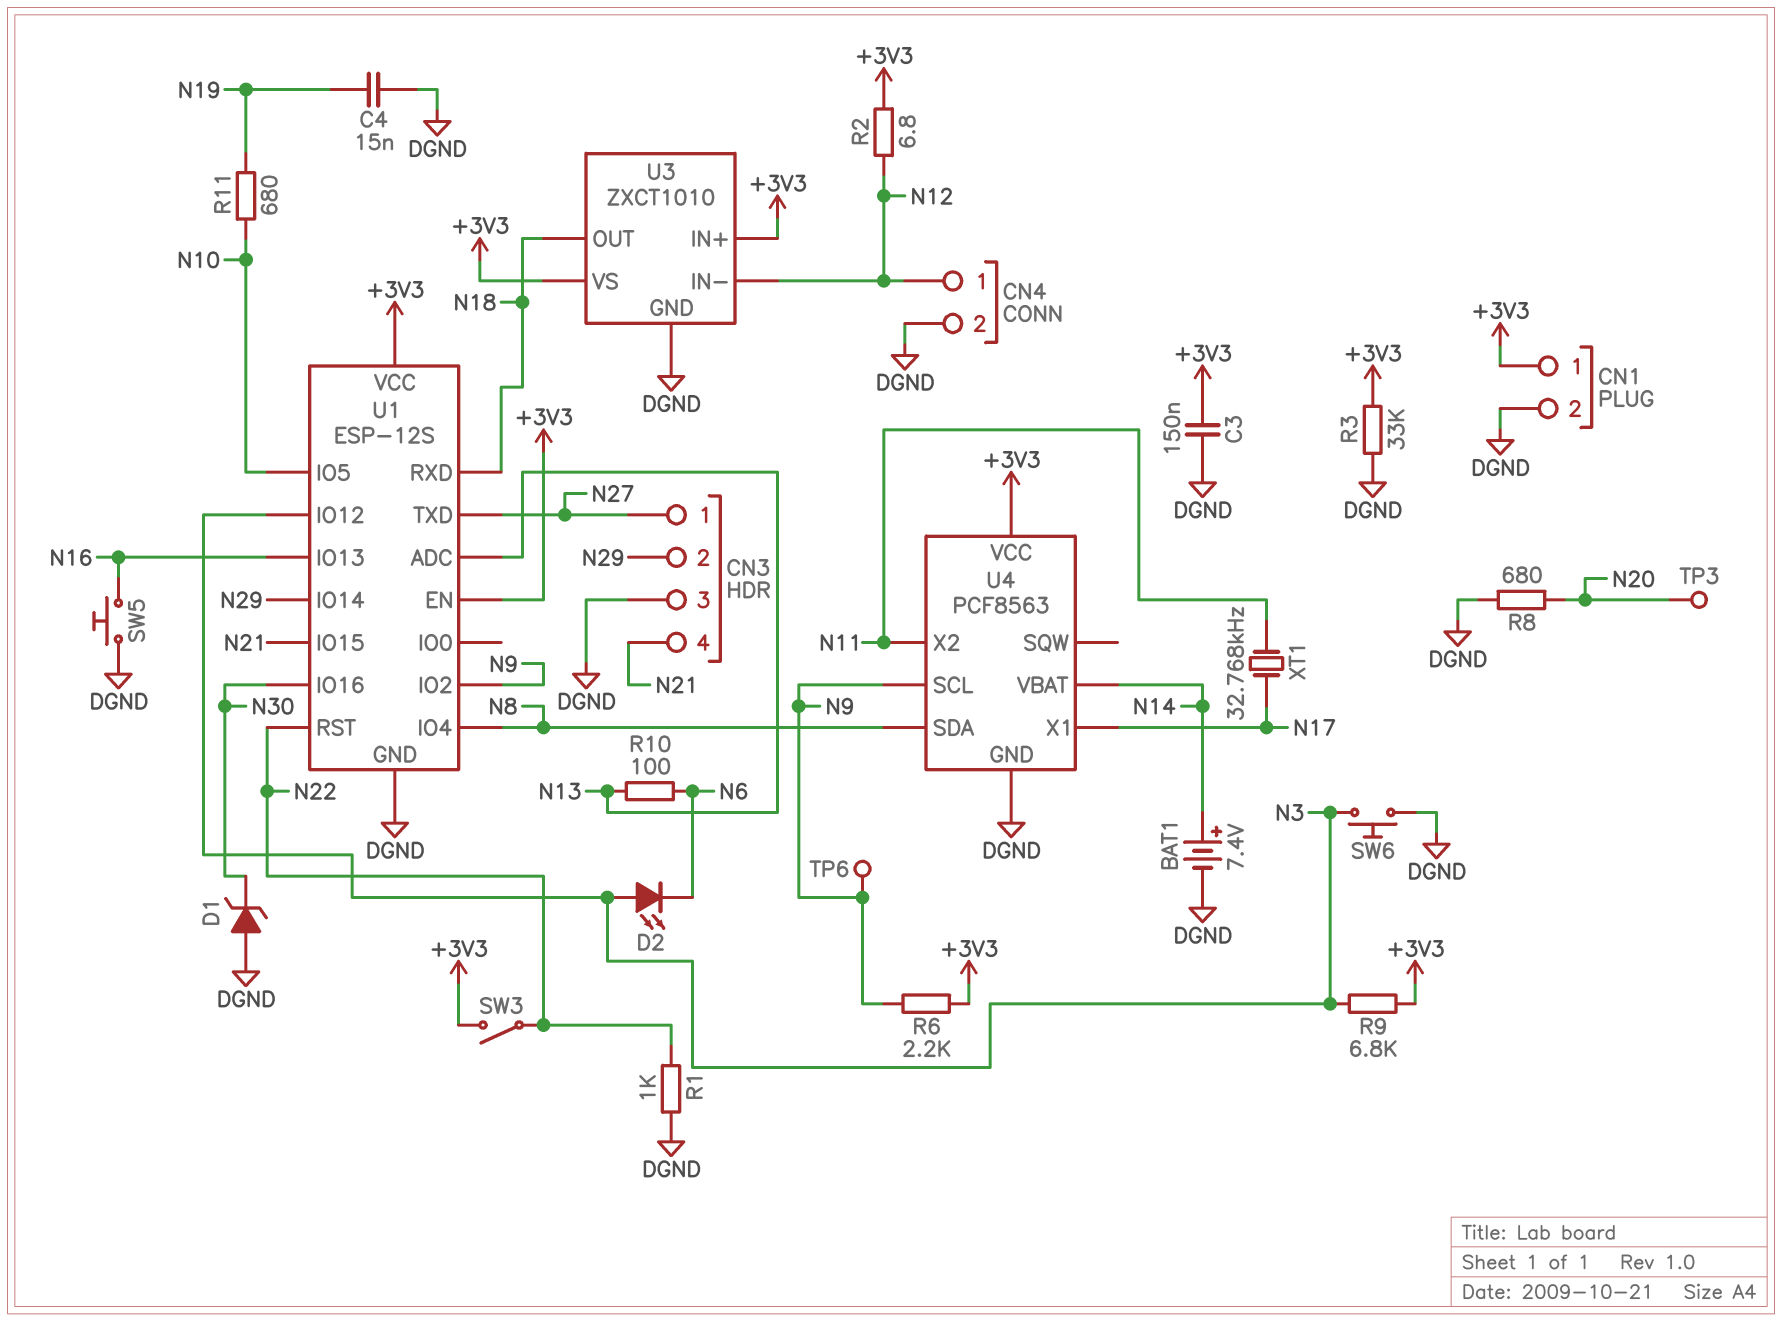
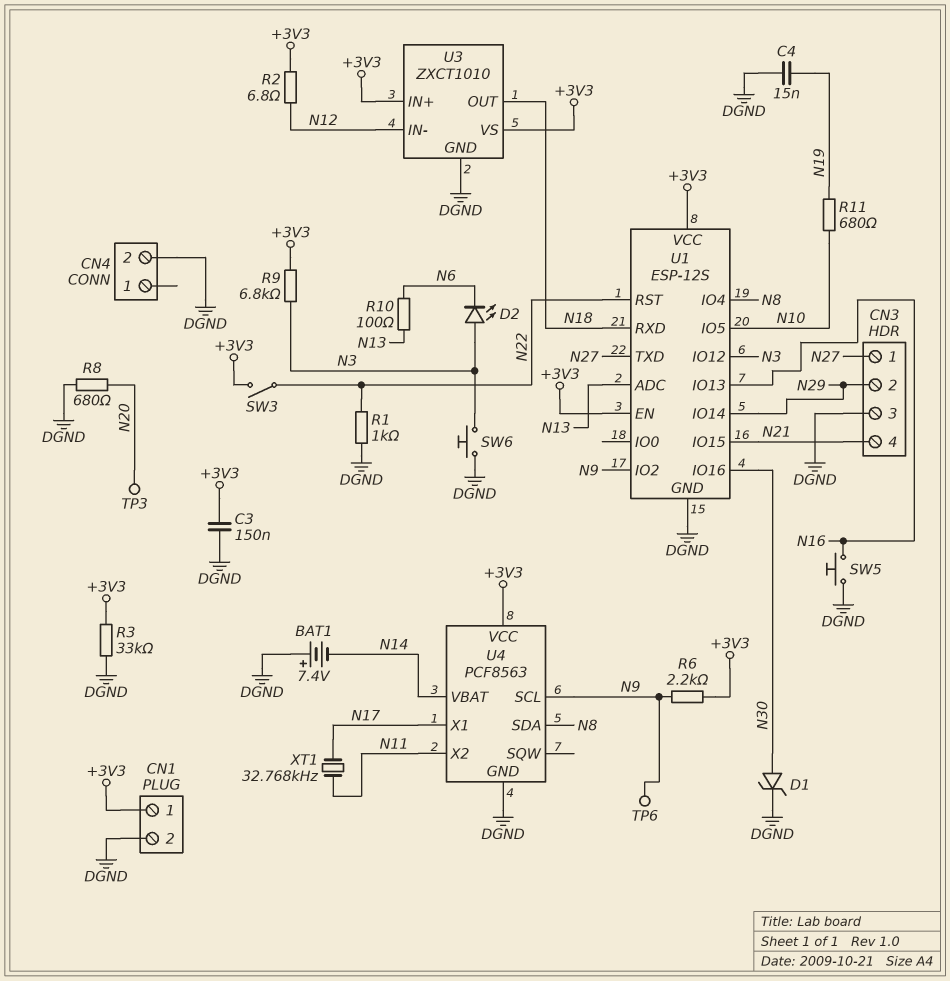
BAT1: 7.4V (plus N14, minus DGND) -> 7.4V (plus DGND, minus N14)
CN4 pin 1: N12 -> none
D1: zener (A DGND, K N30) -> zener (A N30, K DGND)

